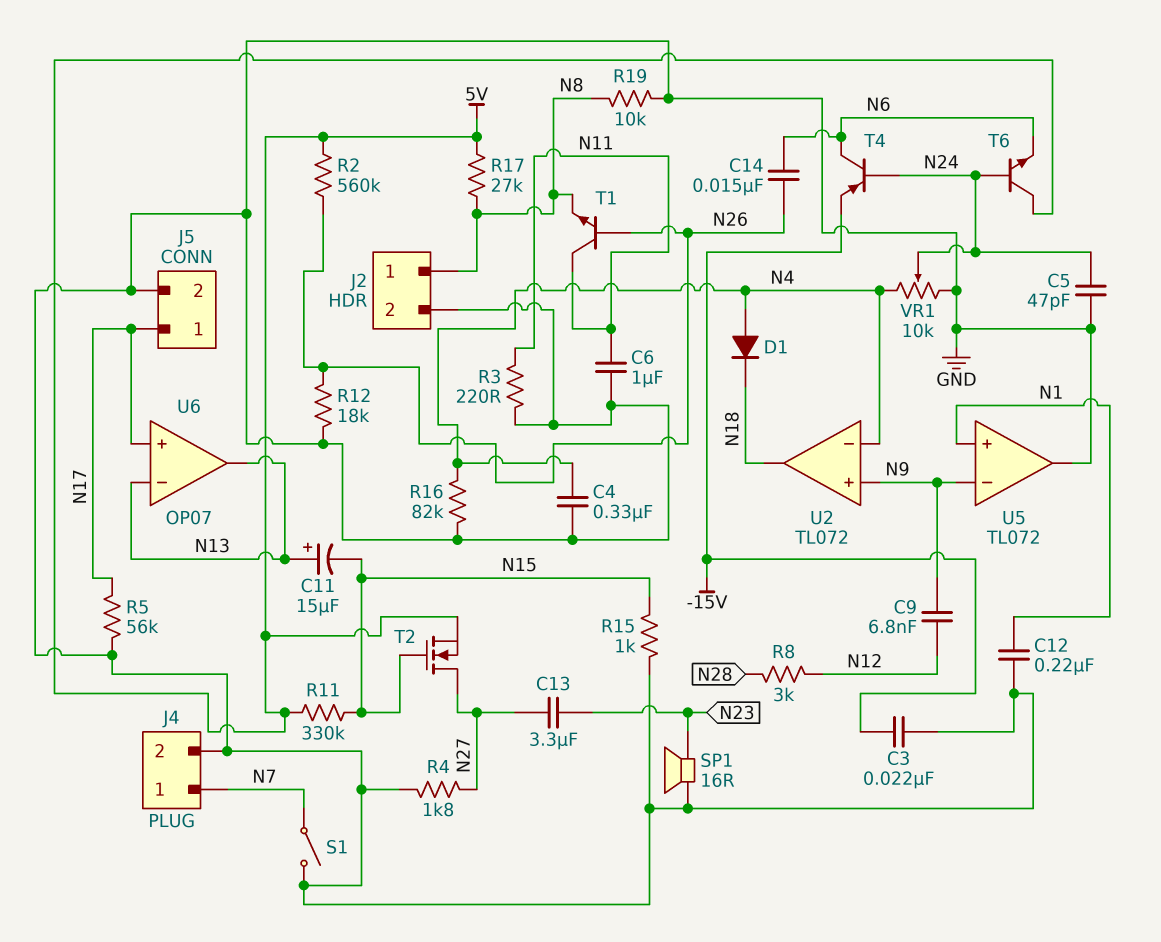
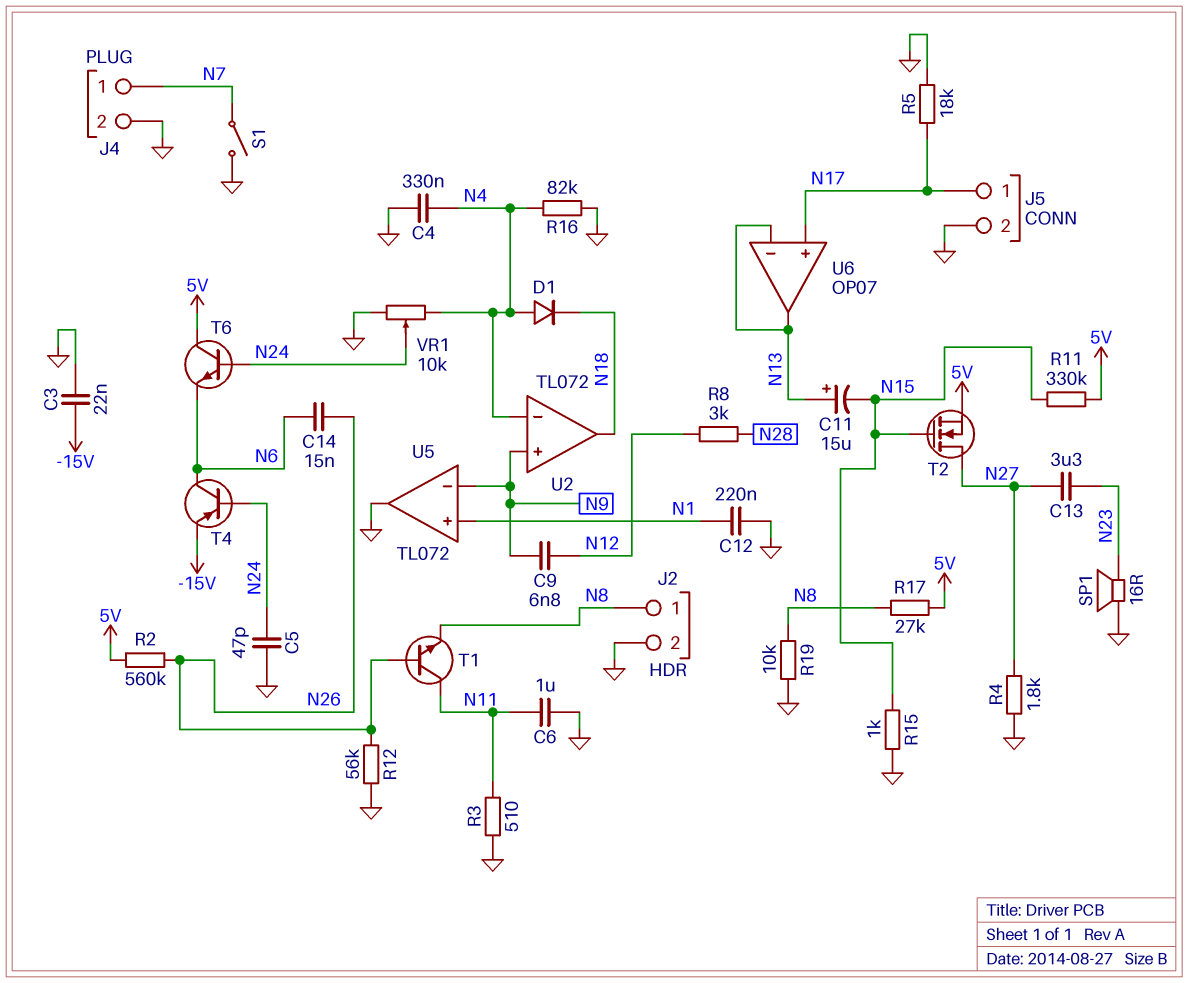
R3: 220 (GND, N11) -> 510 (GND, N11)
R5: 56k (GND, N17) -> 18k (GND, N17)
R12: 18k (GND, N26) -> 56k (GND, N26)

